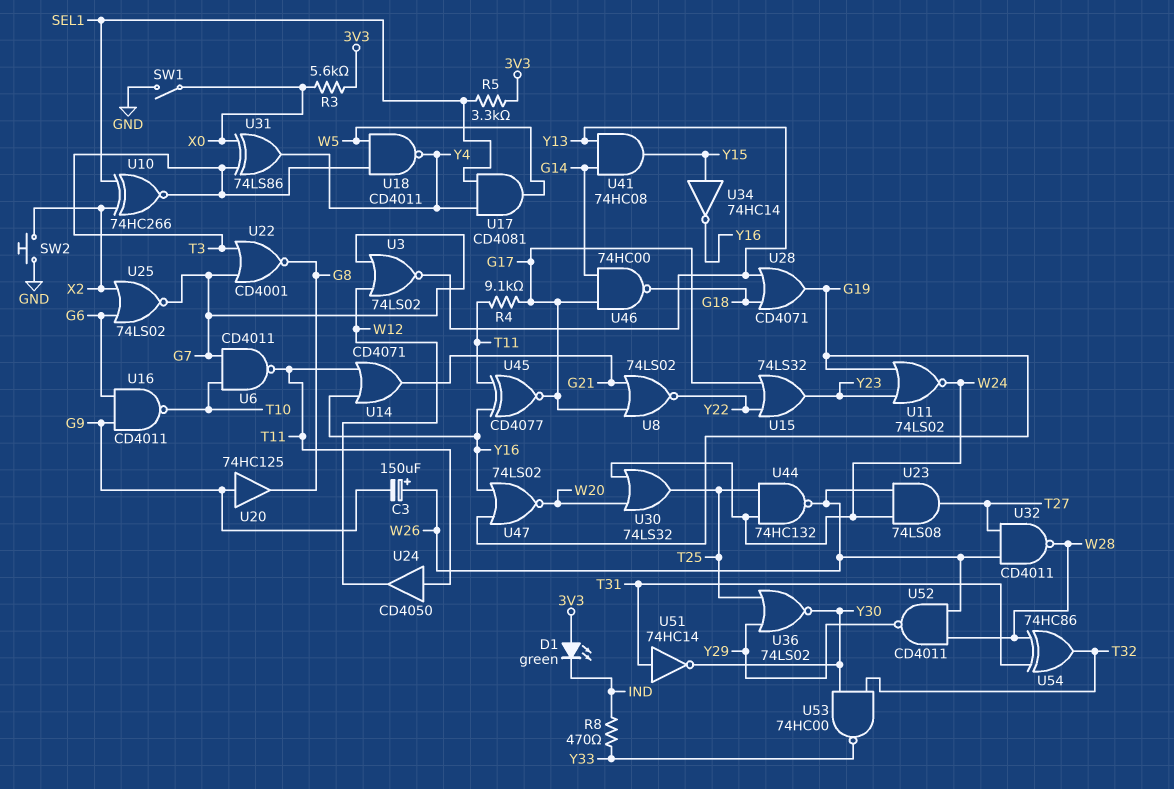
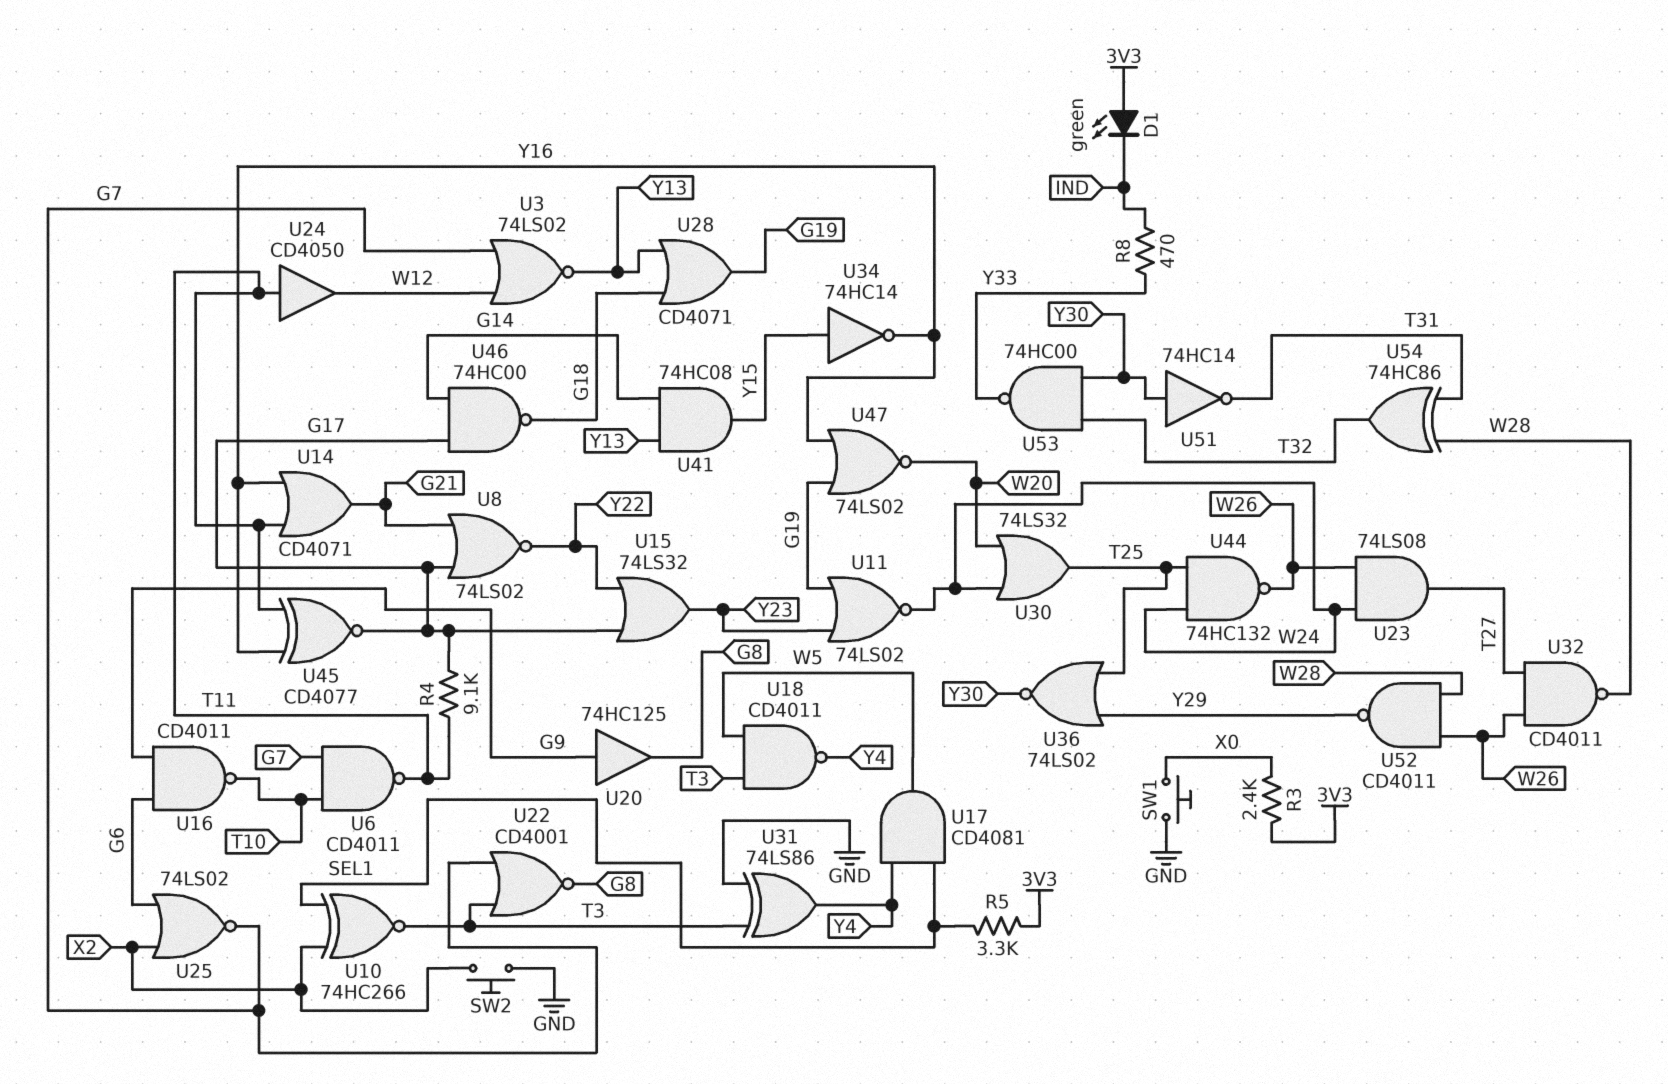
C3: 150uF (plus W26, minus G9) -> none
R3: 5.6k (3V3, X0) -> 2.4k (3V3, X0)
SW1: switch (GND, X0) -> button (GND, X0)
U31: XOR 74LS86 (in T3, in X0, out Y4) -> XOR 74LS86 (in GND, in T3, out Y4)
U51: NOT 74HC14 (in T31, out Y30) -> NOT 74HC14 (in Y30, out T31)

